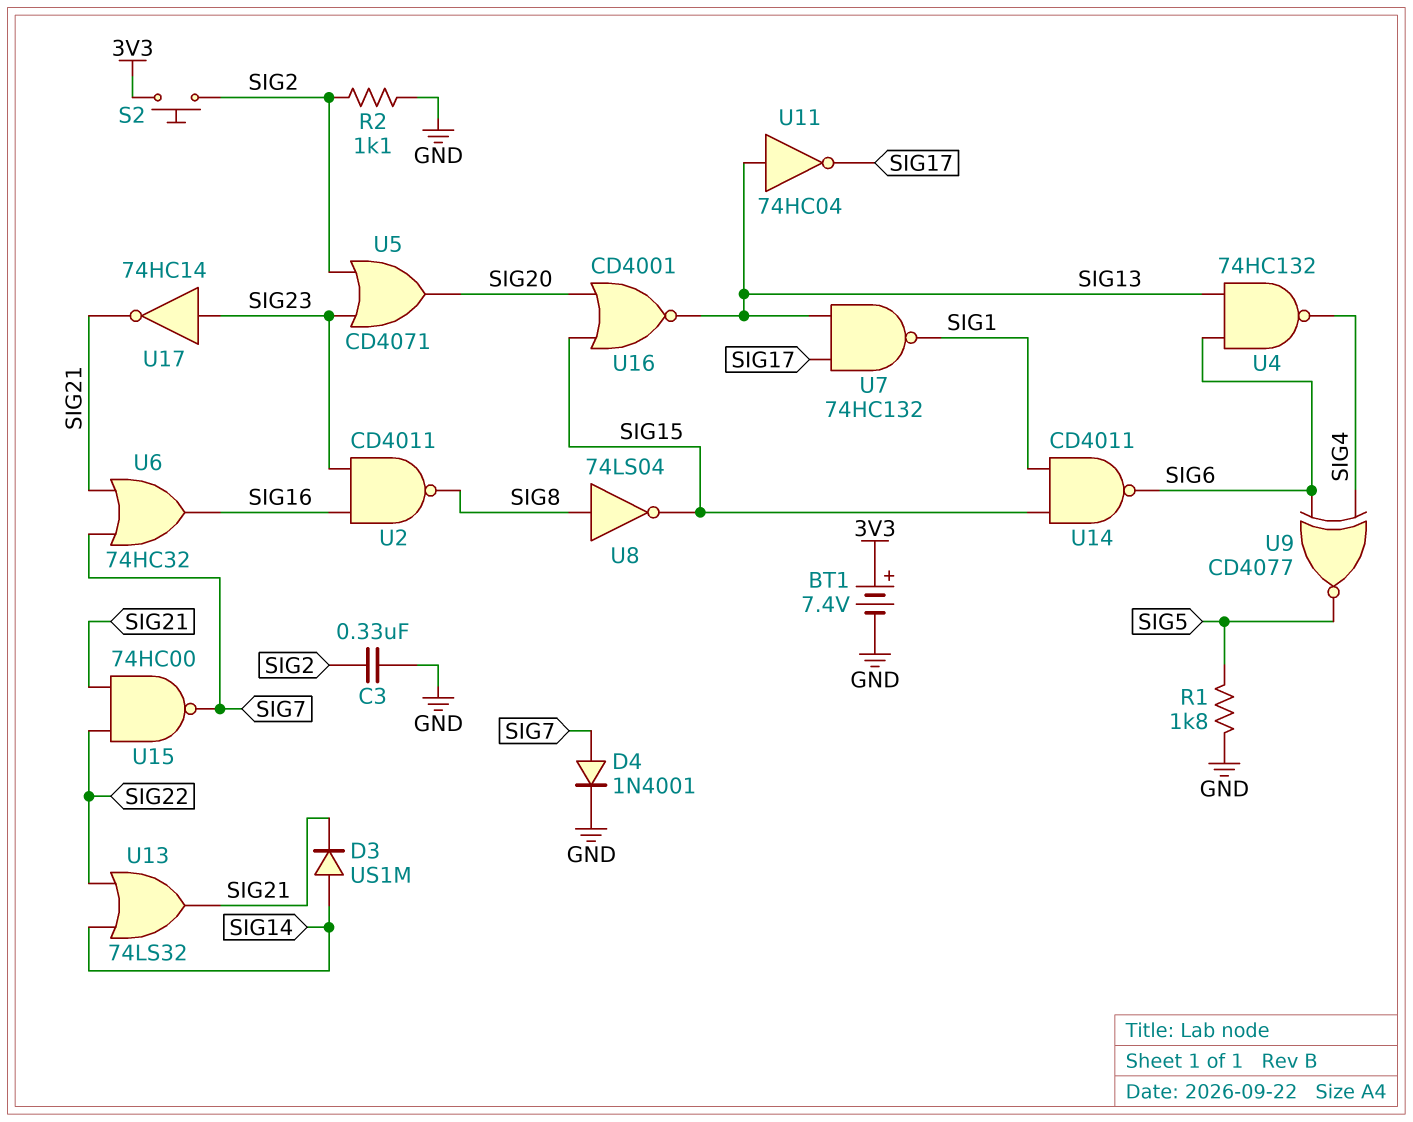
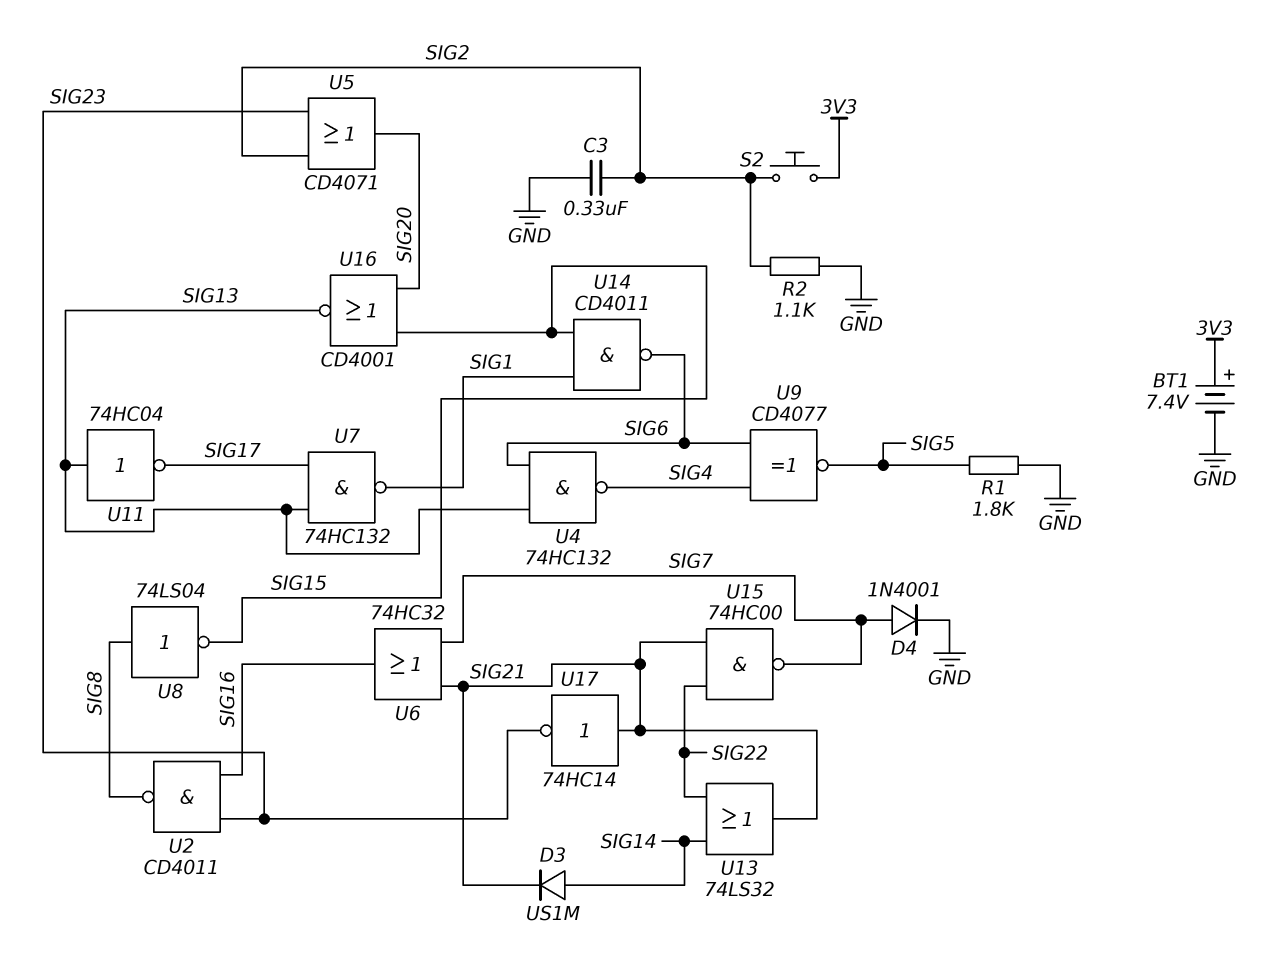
U17: NOT 74HC14 (in SIG23, out SIG21) -> NOT 74HC14 (in SIG21, out SIG23)

